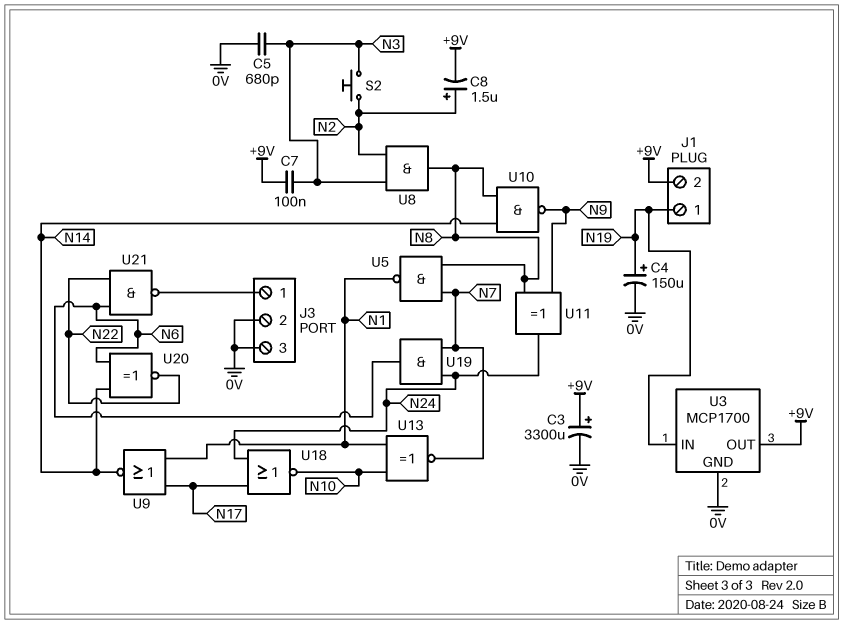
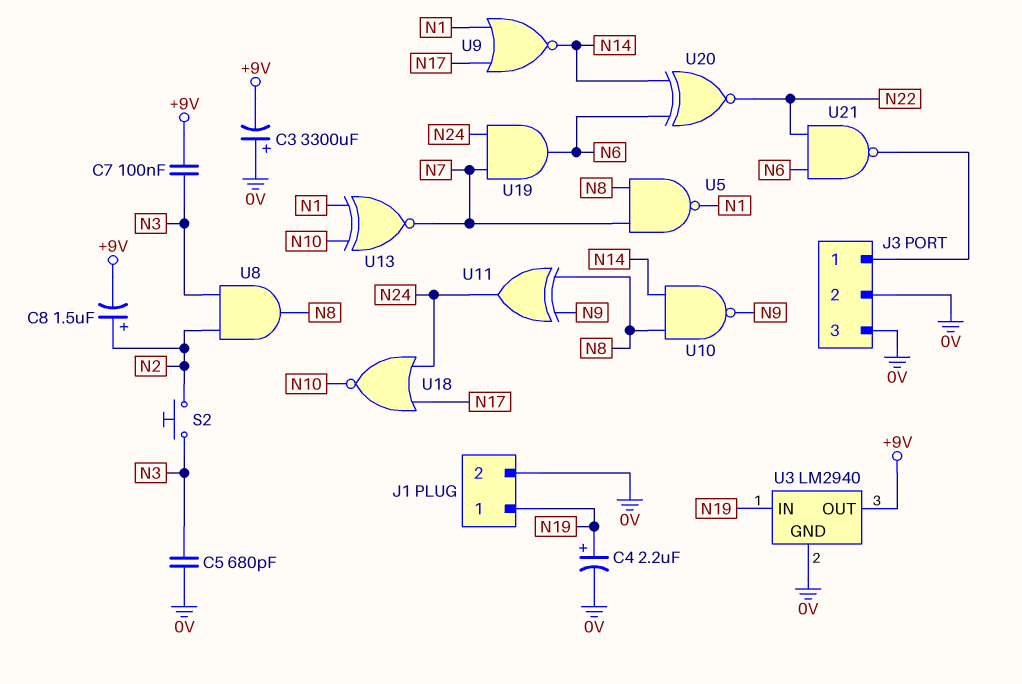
C3: 3300uF (plus +9V, minus 0V) -> 3300uF (plus 0V, minus +9V)
C4: 150uF (plus N19, minus 0V) -> 2.2uF (plus N19, minus 0V)
J1 pin 2: +9V -> 0V
U3: MCP1700 -> LM2940

